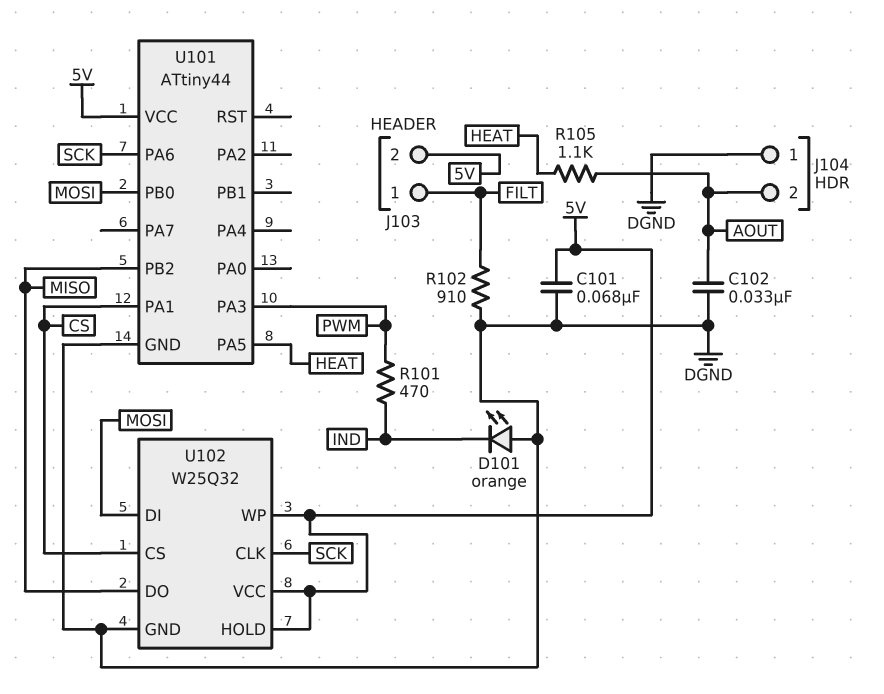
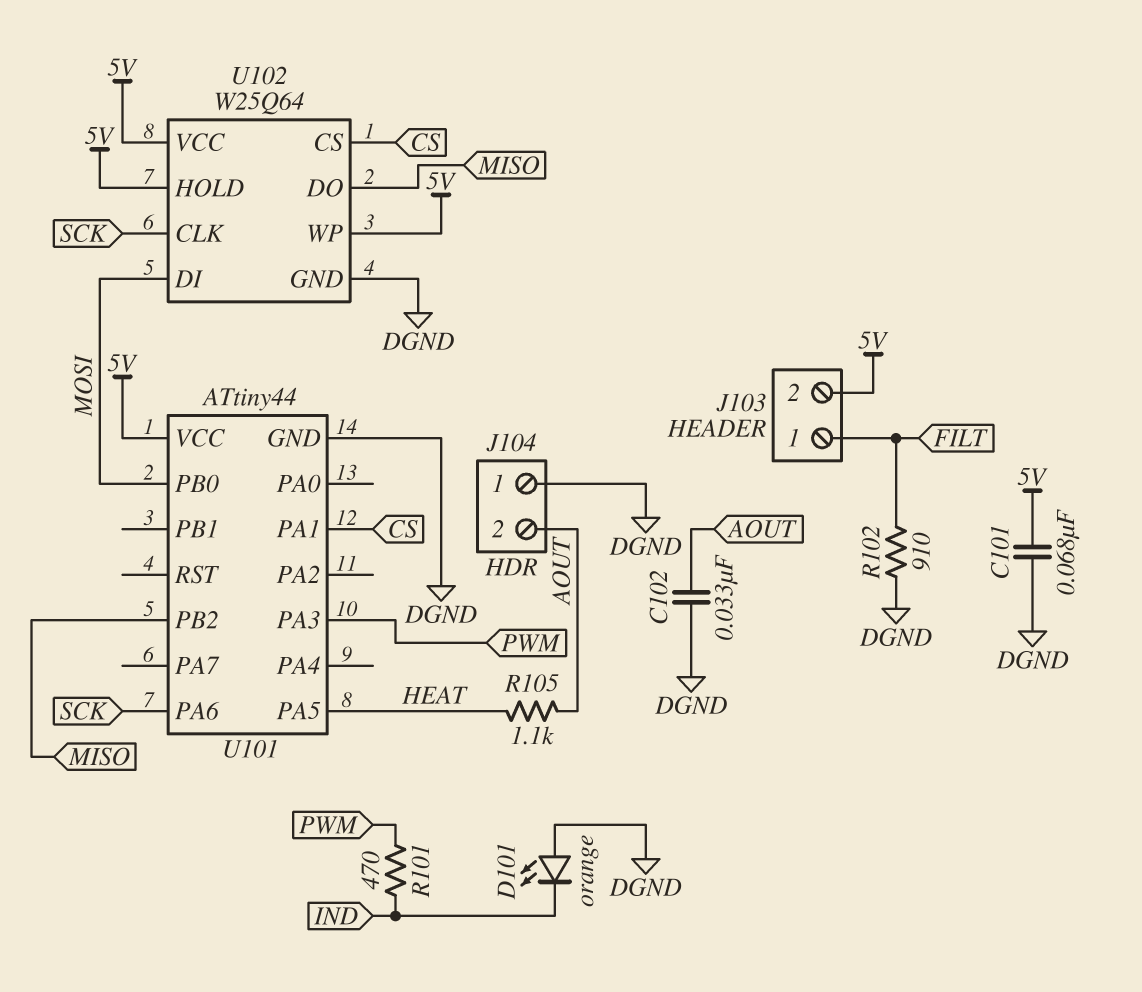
U102: W25Q32 -> W25Q64

